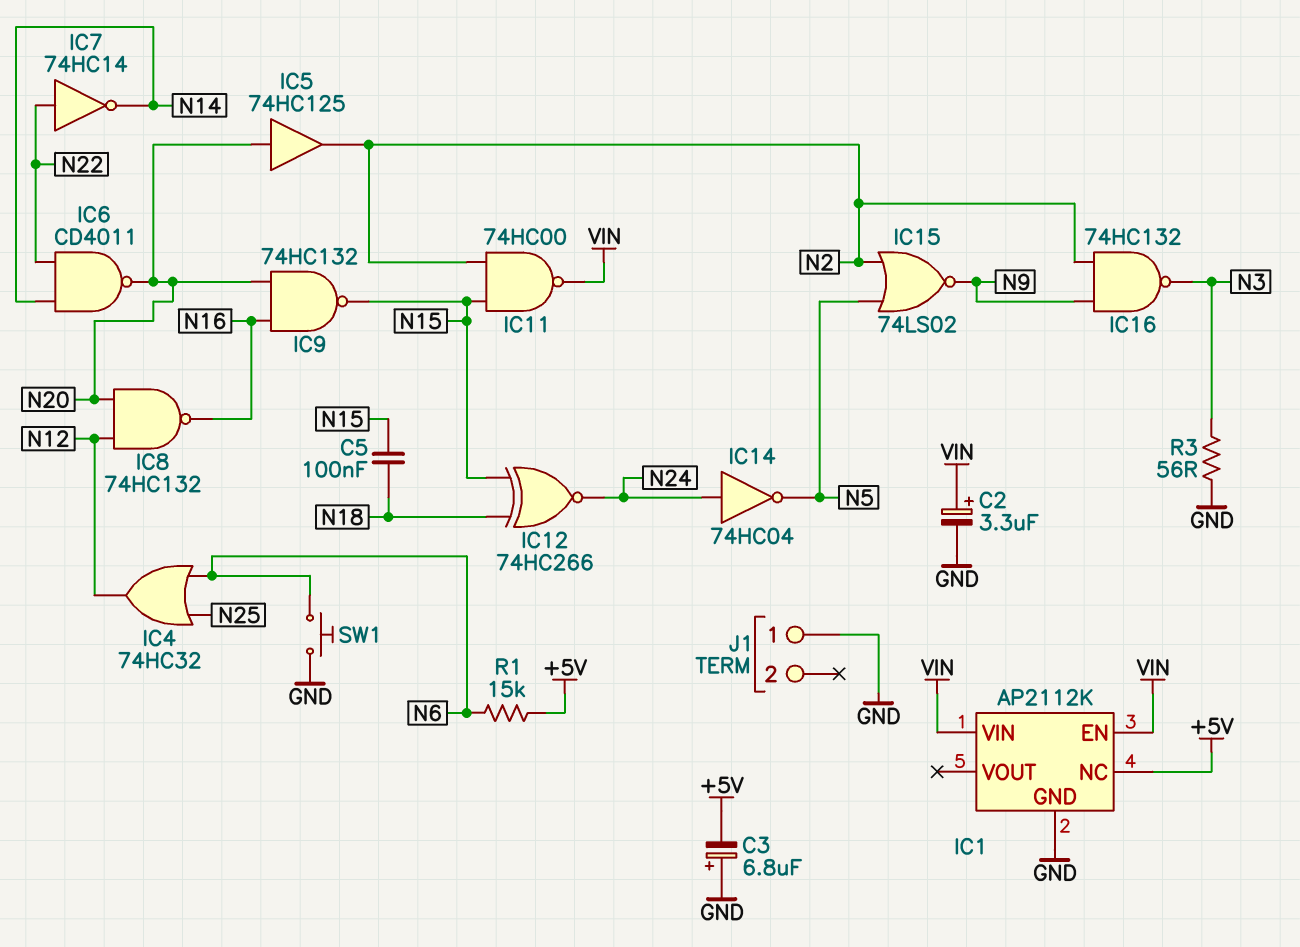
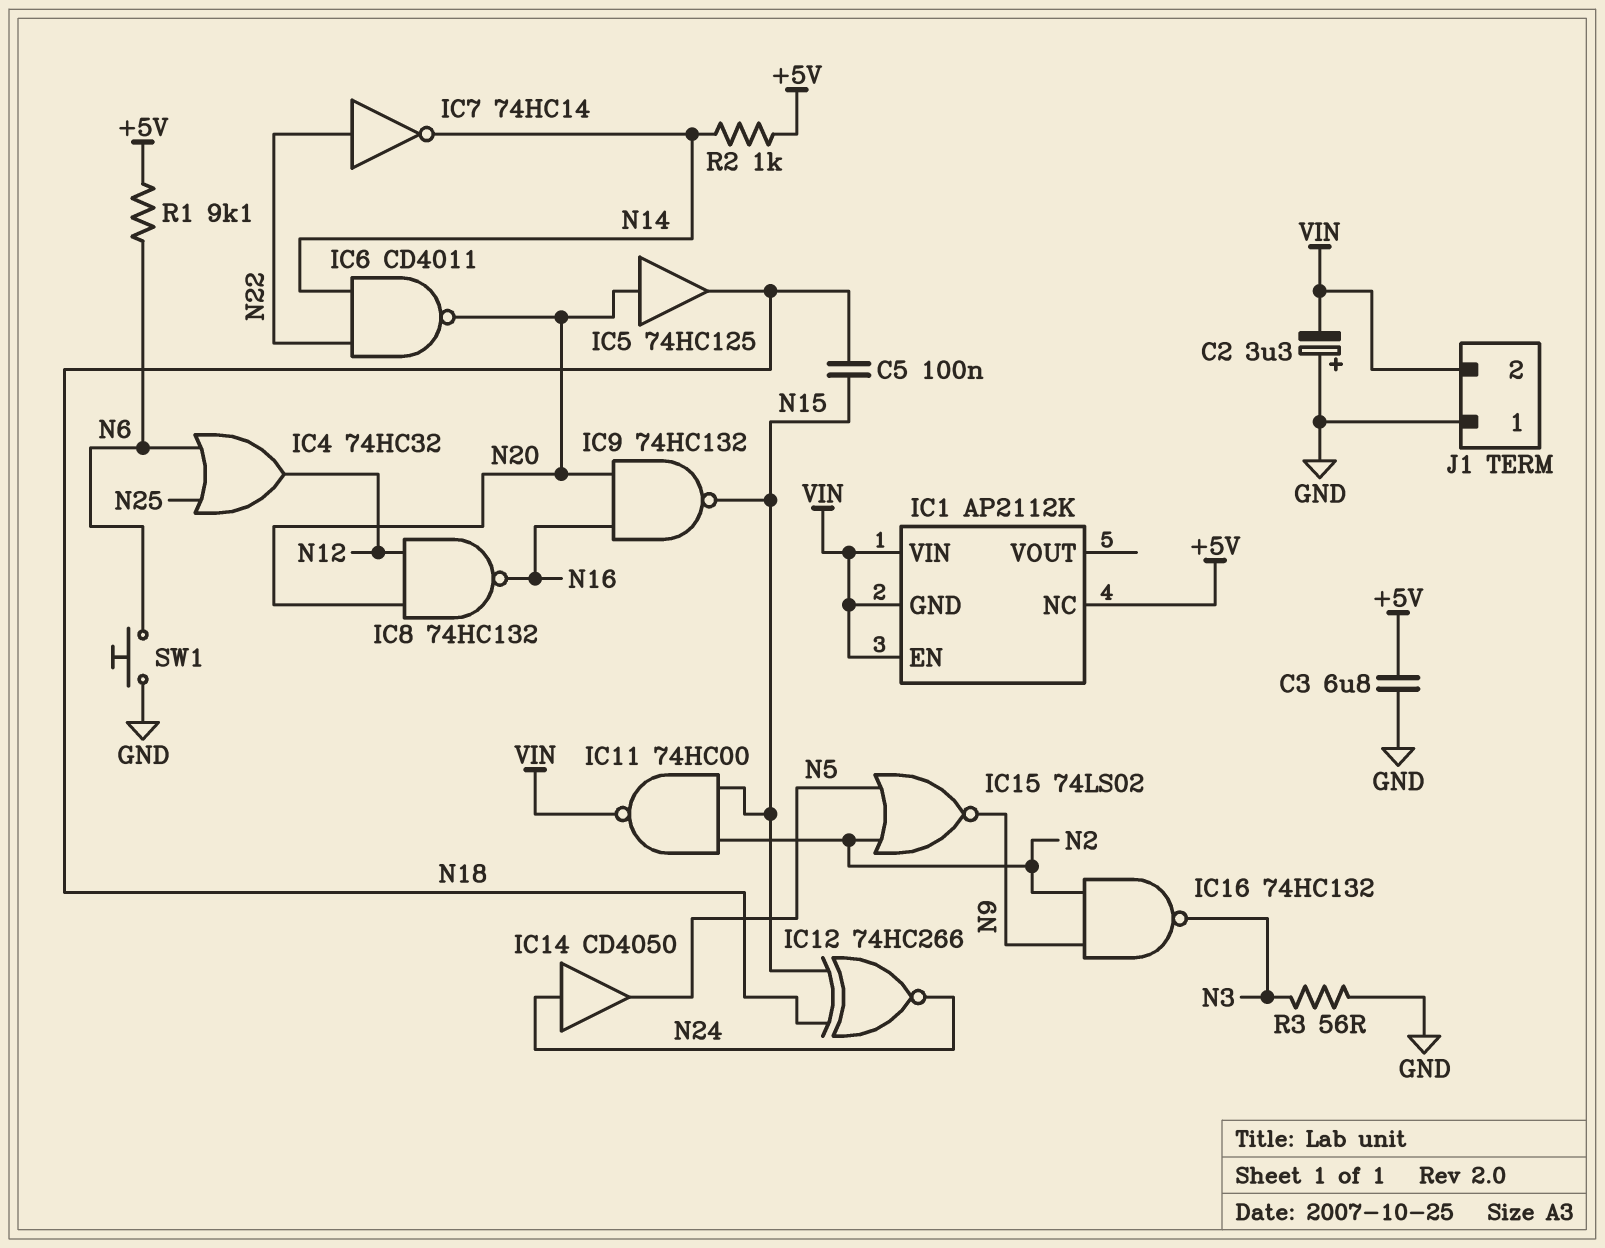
C2: 3.3uF (plus VIN, minus GND) -> 3.3uF (plus GND, minus VIN)
C3: 6.8uF (plus GND, minus +5V) -> 6.8uF (+5V, GND)
IC1 pin GND: GND -> VIN
IC5: buffer 74HC125 (in N20, out N2) -> buffer 74HC125 (in N20, out N18)
IC14: NOT 74HC04 (in N24, out N5) -> buffer CD4050 (in N24, out N5)
J1 pin 2: none -> VIN
R1: 15k (+5V, N6) -> 9.1k (+5V, N6)
R2: none -> 1k (+5V, N14)

